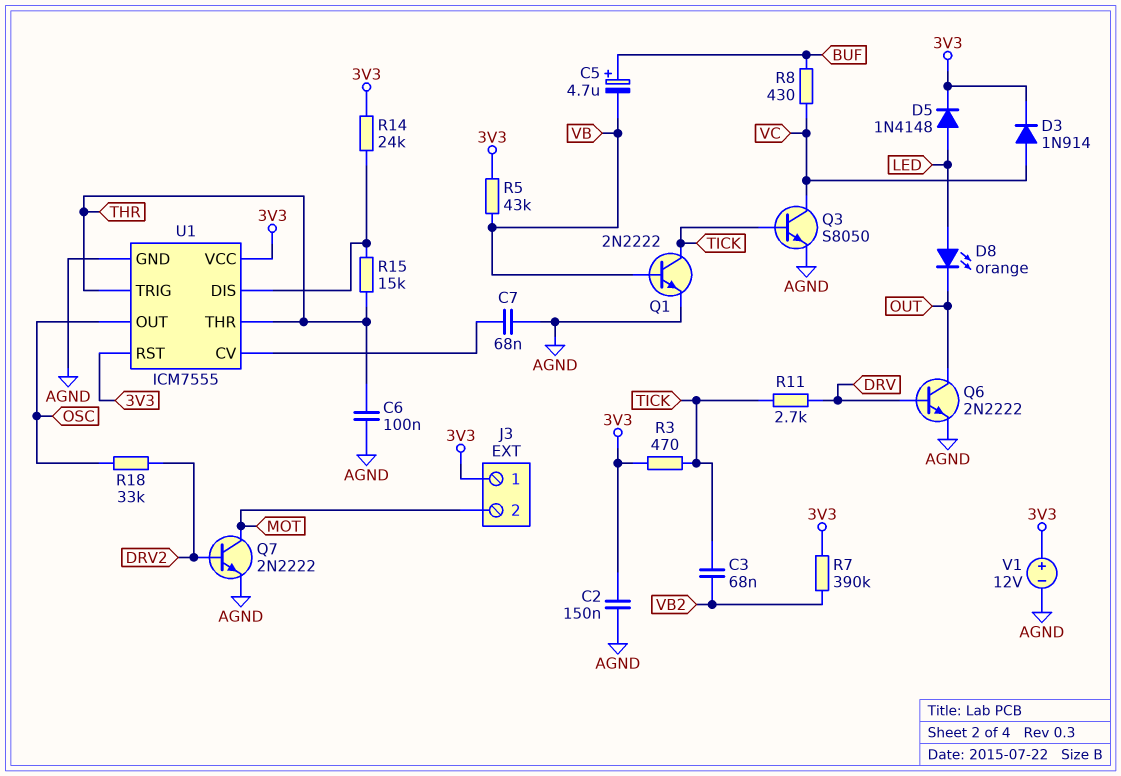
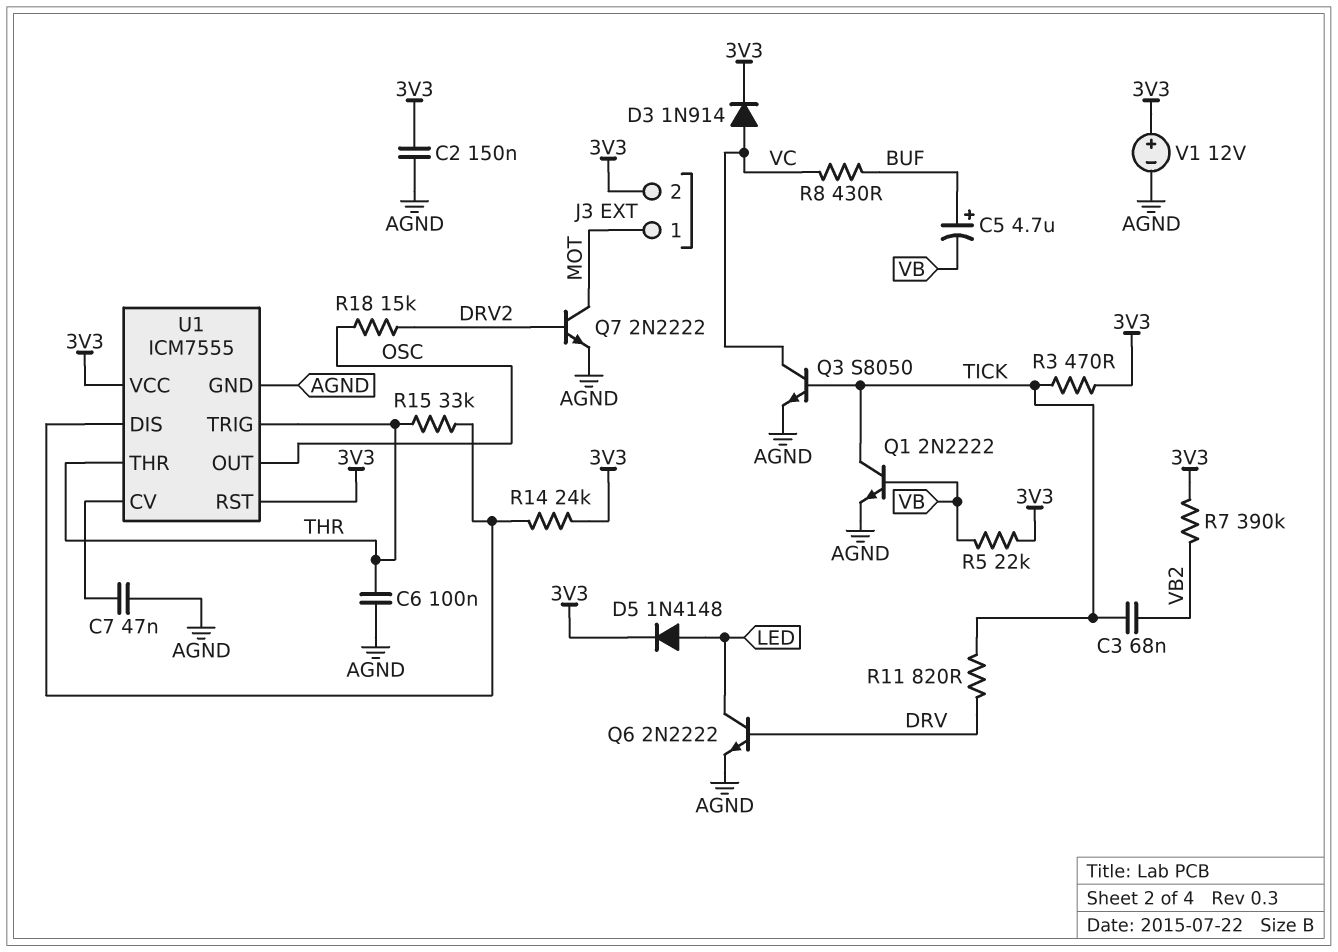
C7: 68nF (AGND, U1/CV) -> 47nF (AGND, U1/CV)
D8: LED orange (A LED, K OUT) -> none
J3 pin 1: 3V3 -> MOT
J3 pin 2: MOT -> 3V3
Q6: NPN 2N2222 (B DRV, C OUT, E AGND) -> NPN 2N2222 (B DRV, C LED, E AGND)
R5: 43k (3V3, VB) -> 22k (3V3, VB)
R11: 2.7k (DRV, TICK) -> 820 (DRV, TICK)
R15: 15k (THR, U1/DIS) -> 33k (THR, U1/DIS)
R18: 33k (DRV2, OSC) -> 15k (DRV2, OSC)

